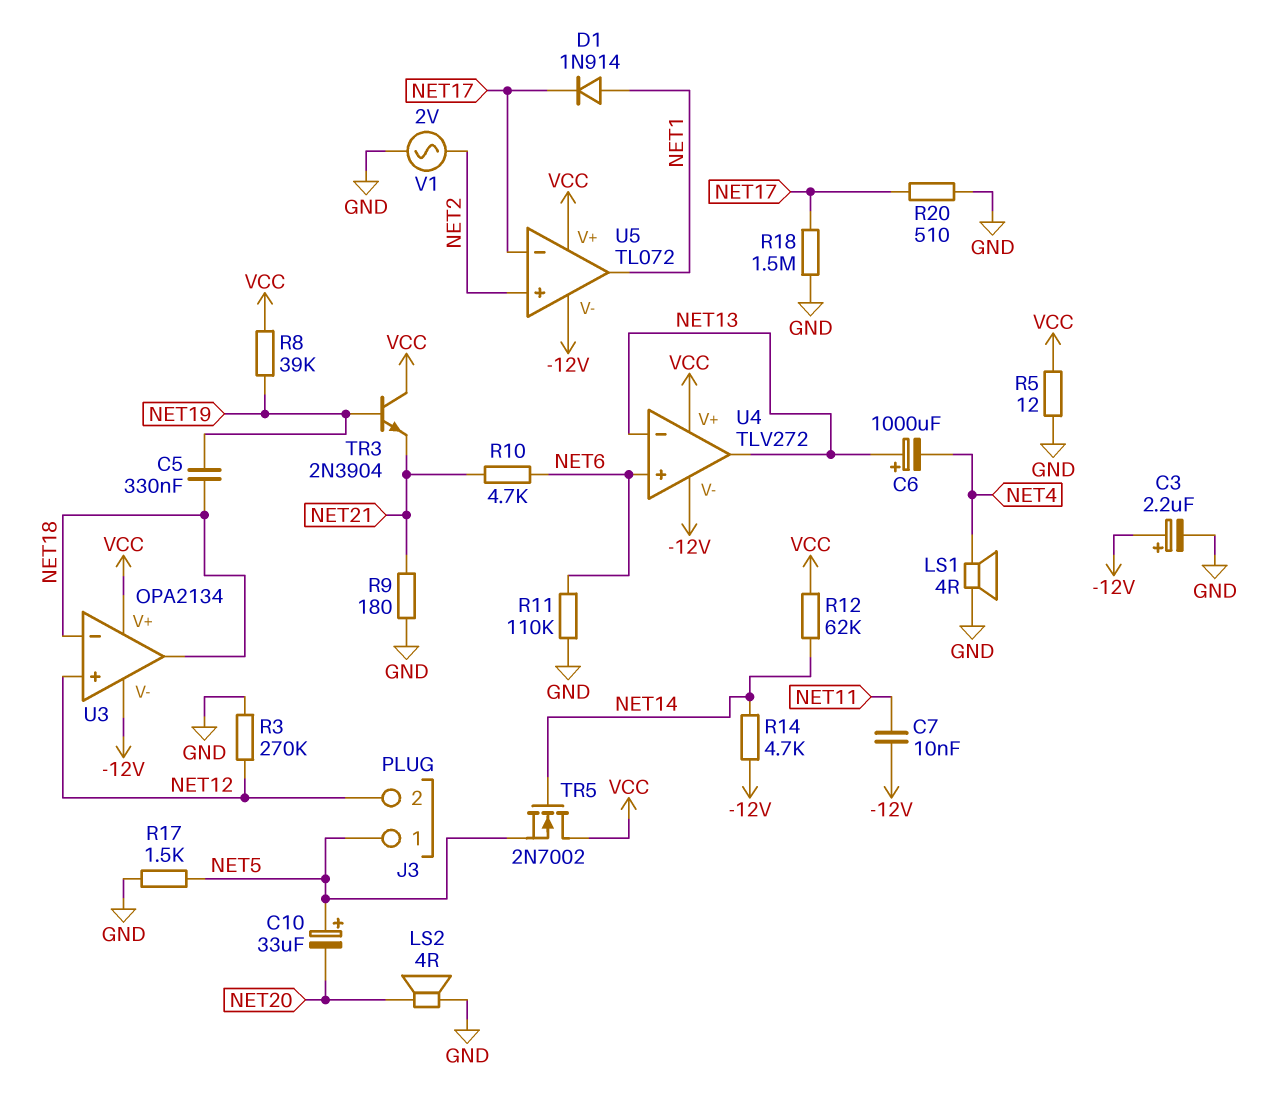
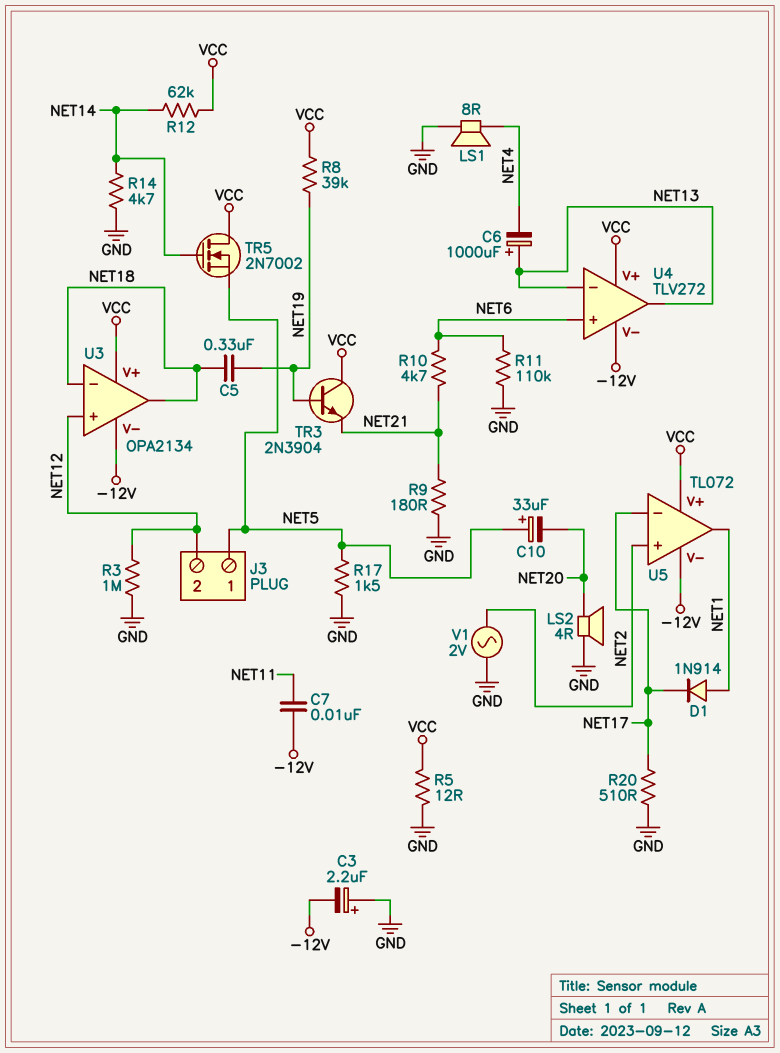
C3: 2.2uF (plus -12V, minus GND) -> 2.2uF (plus GND, minus -12V)
LS1: speaker 4R (GND, NET4) -> speaker 8R (GND, NET4)
R3: 270k (GND, NET12) -> 1M (GND, NET12)
R14: 4.7k (-12V, NET14) -> 4.7k (GND, NET14)
R18: 1.5M (GND, NET17) -> none

